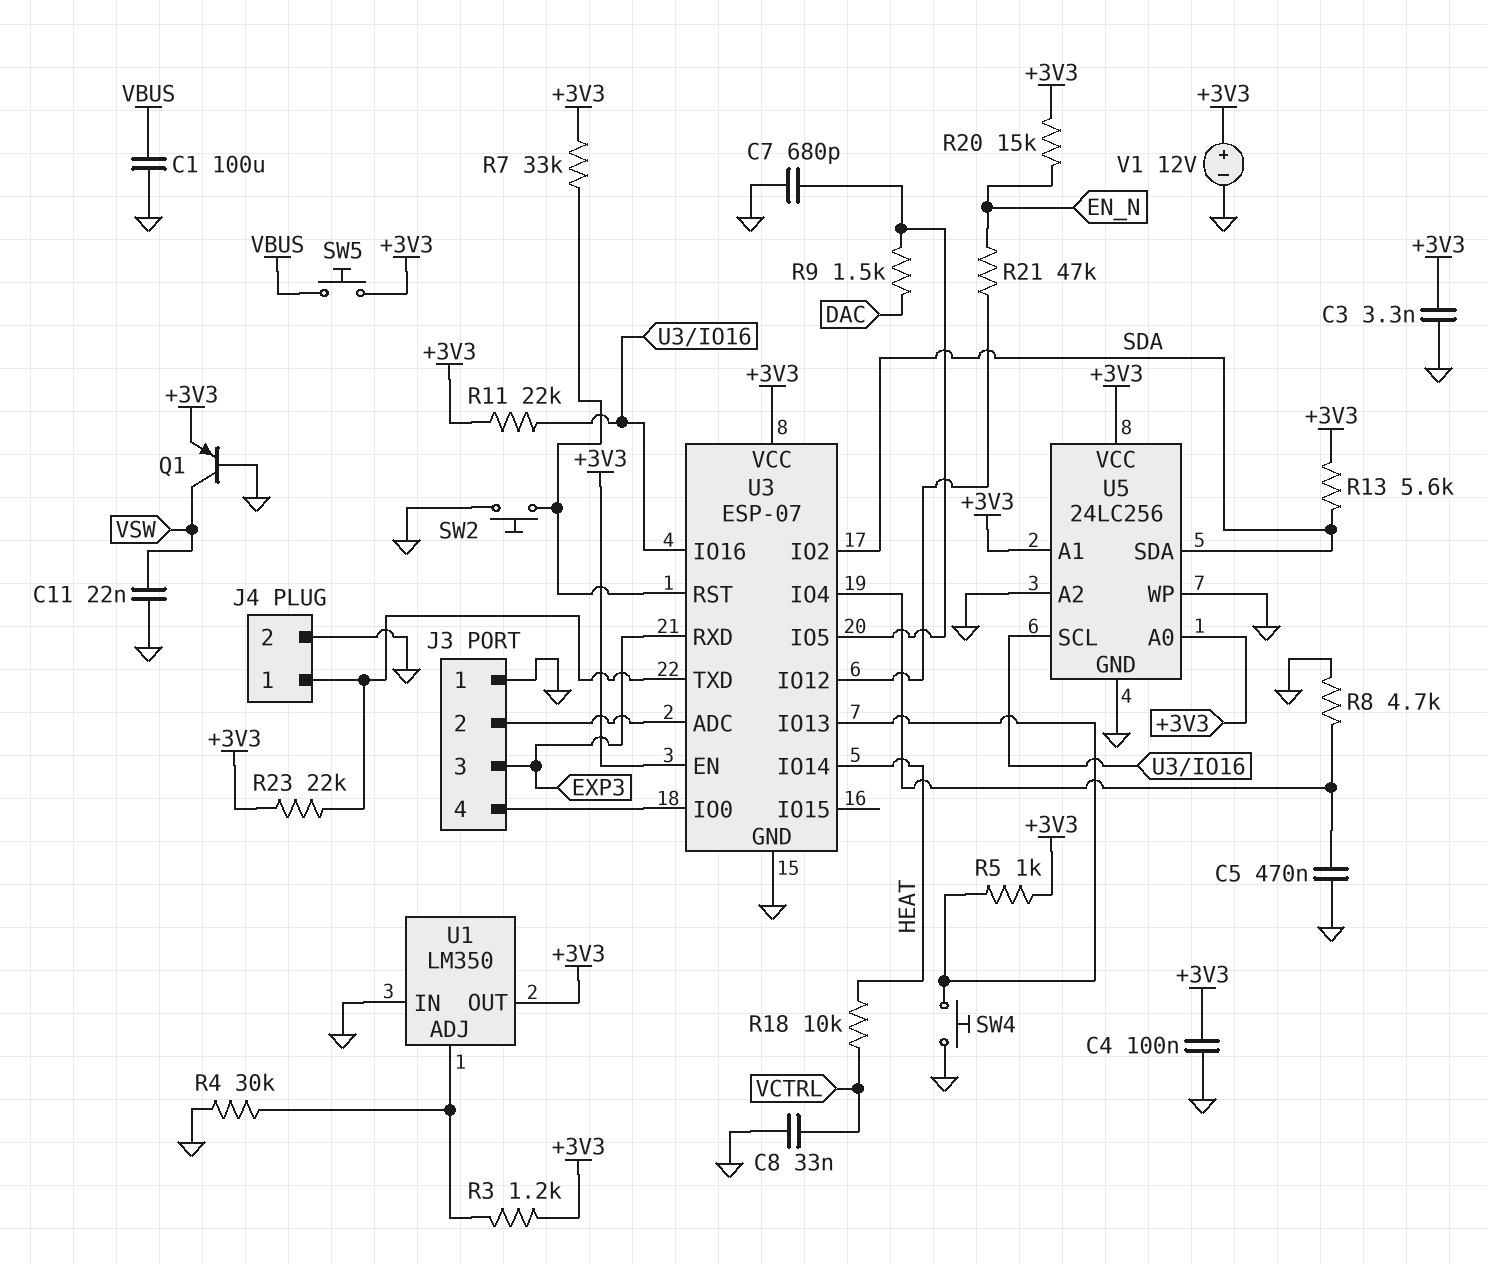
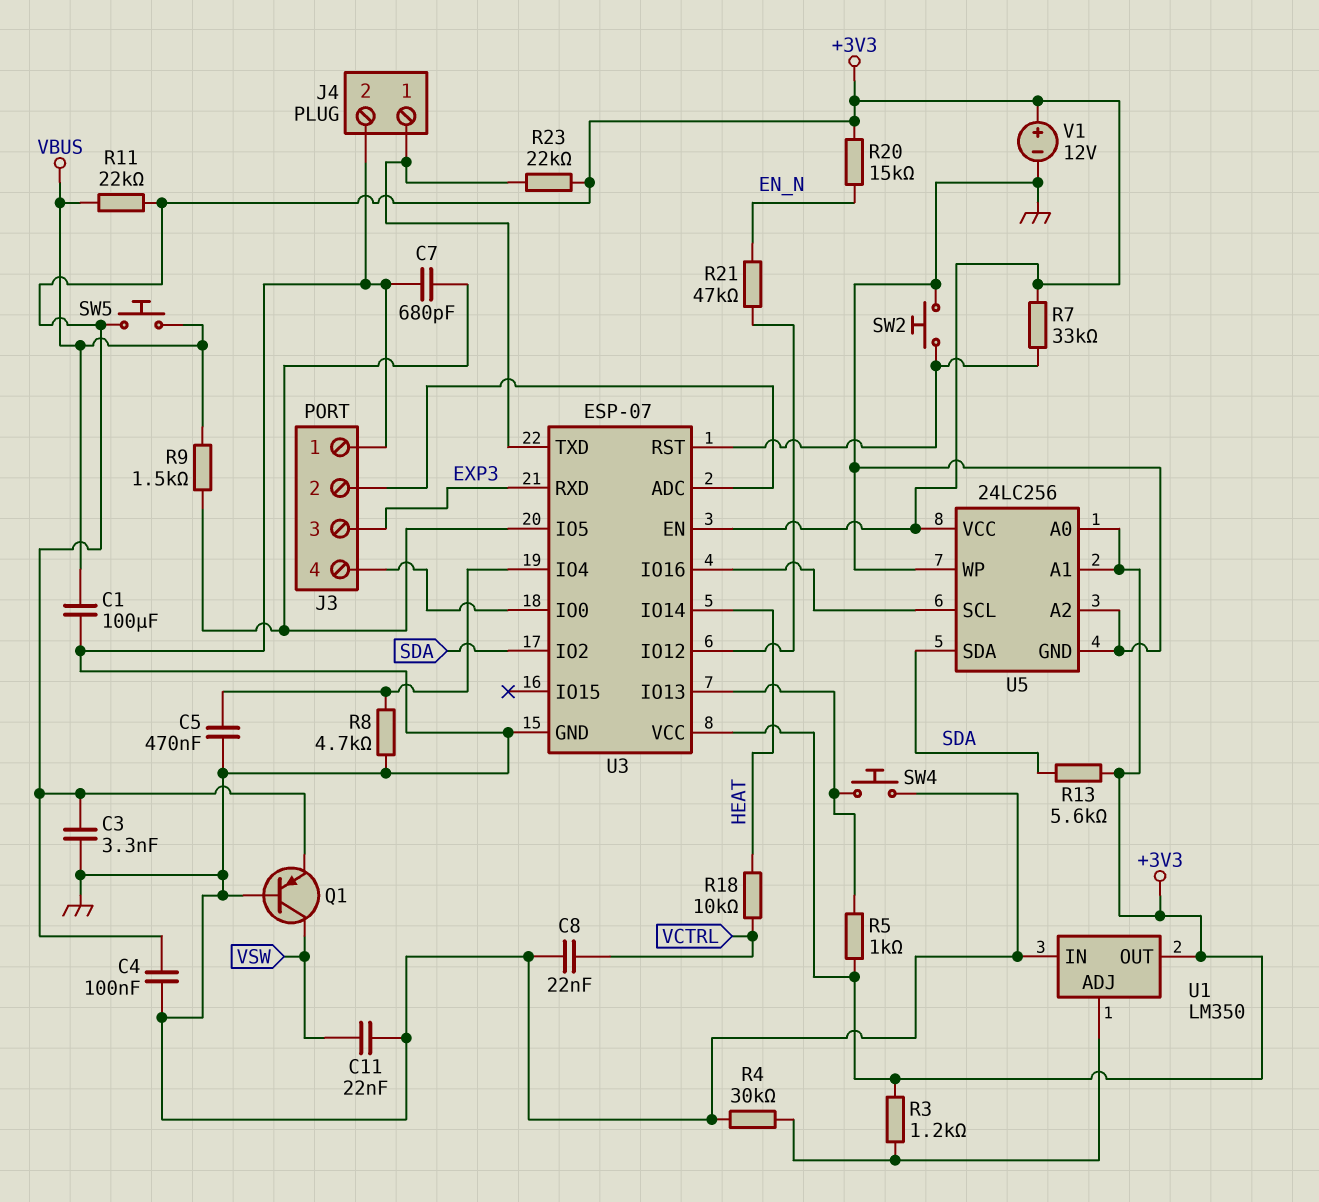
C8: 33nF (GND, VCTRL) -> 22nF (GND, VCTRL)
R9: 1.5k (DAC, U3/IO5) -> 1.5k (U3/IO5, VBUS)
R11: 22k (+3V3, U3/IO16) -> 22k (+3V3, VBUS)

